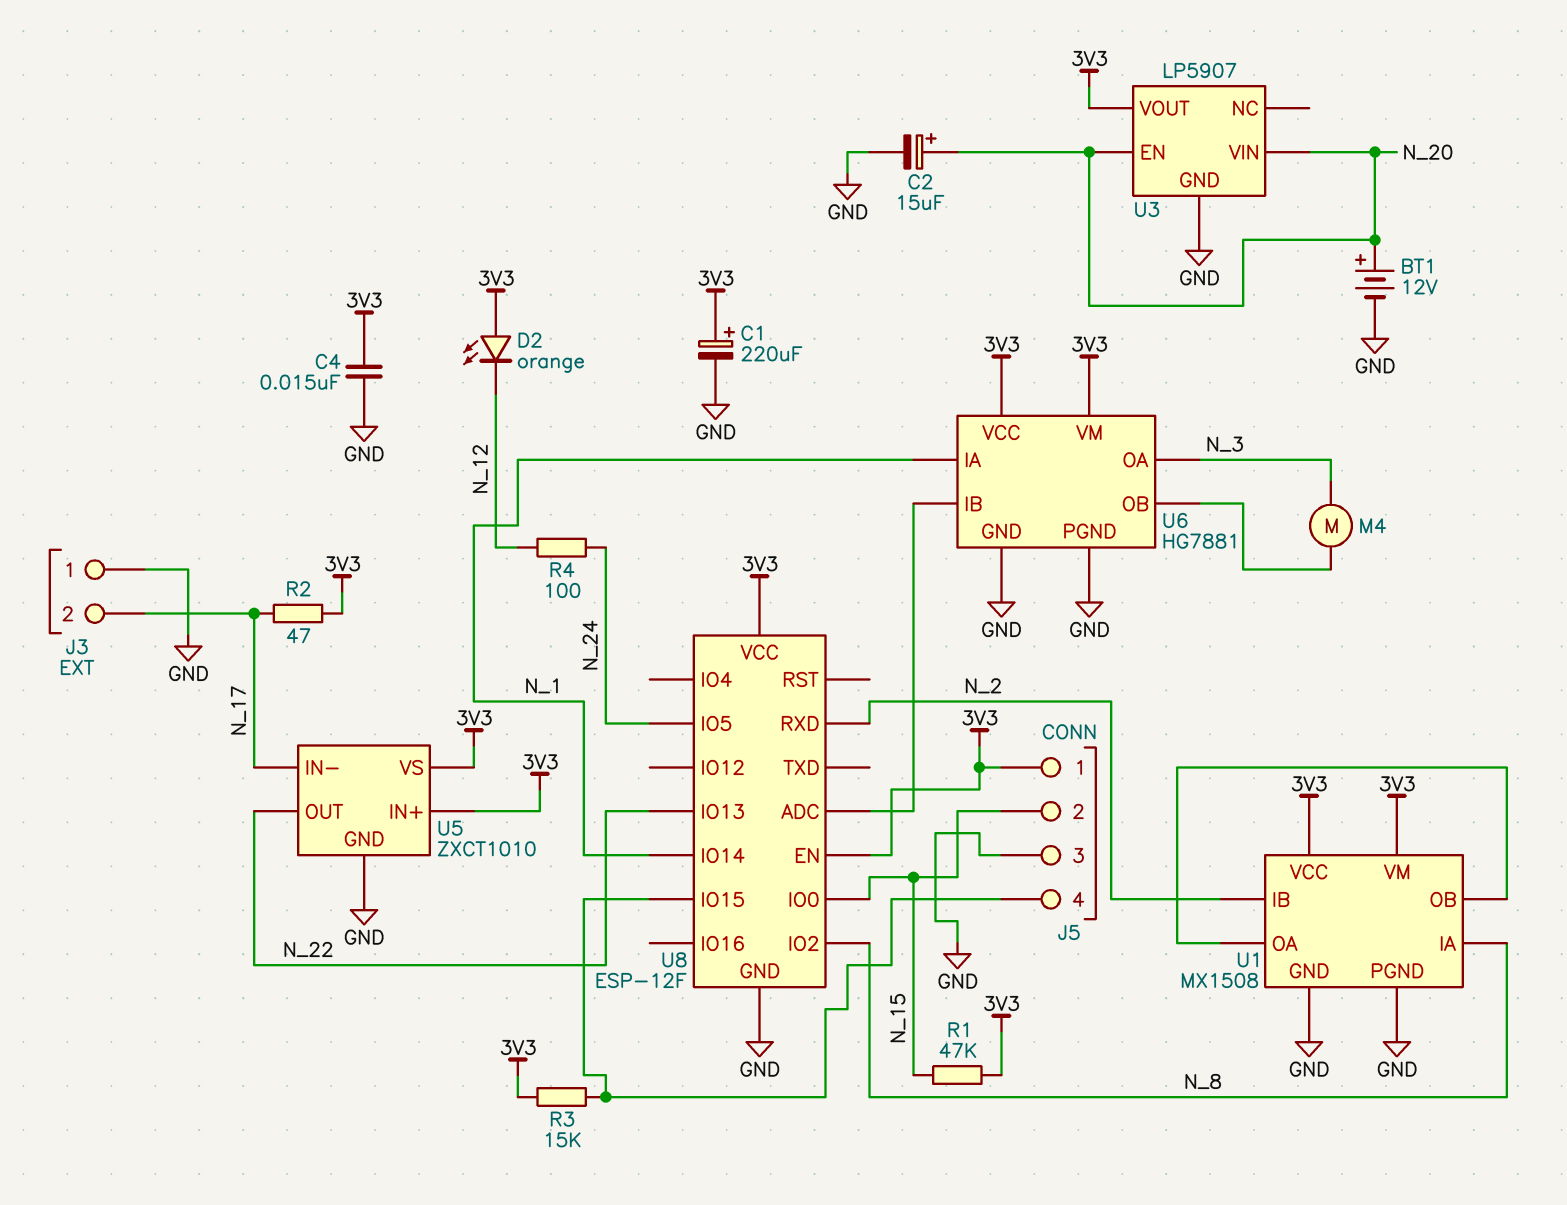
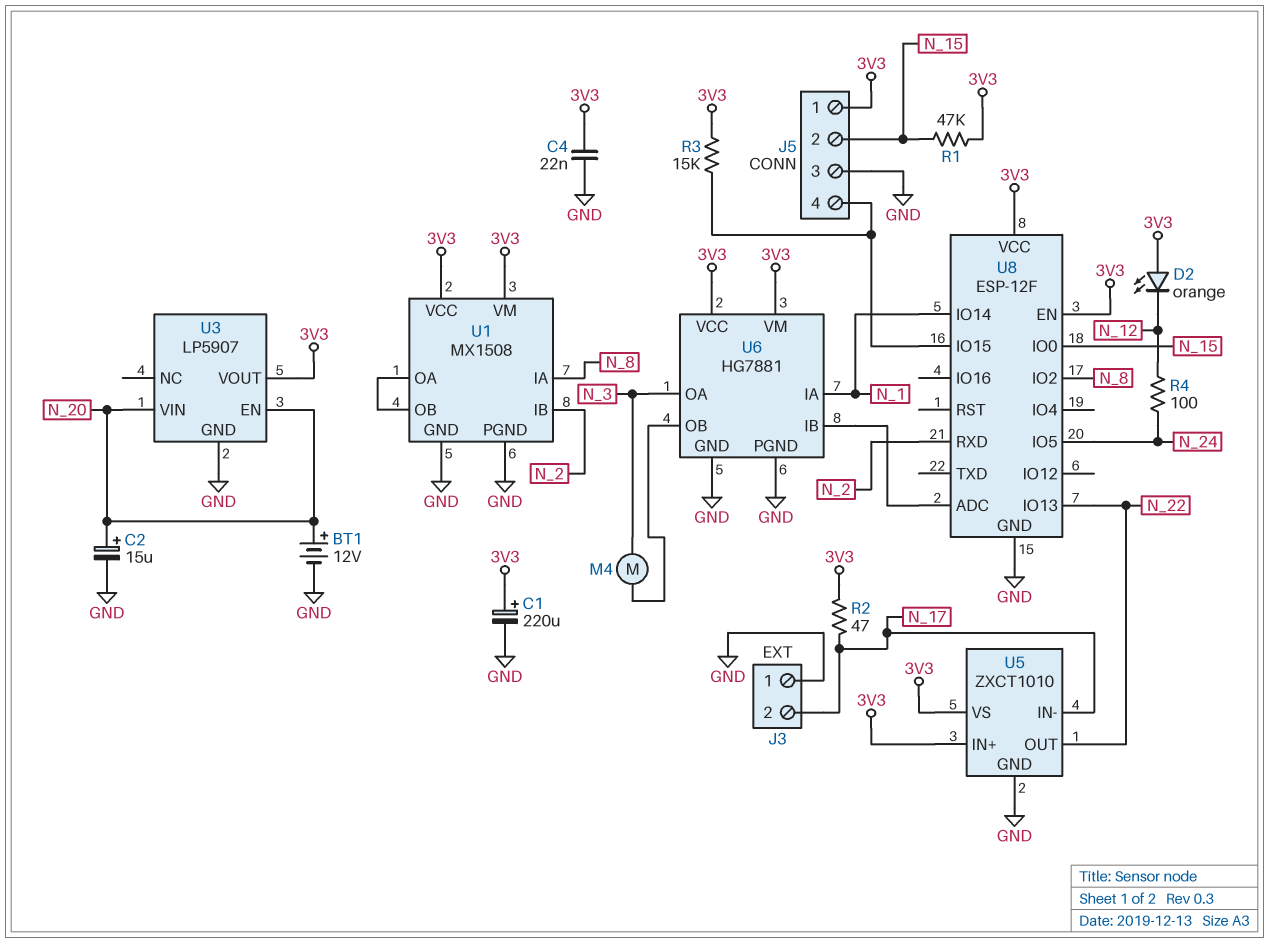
C4: 15nF (3V3, GND) -> 22nF (3V3, GND)

